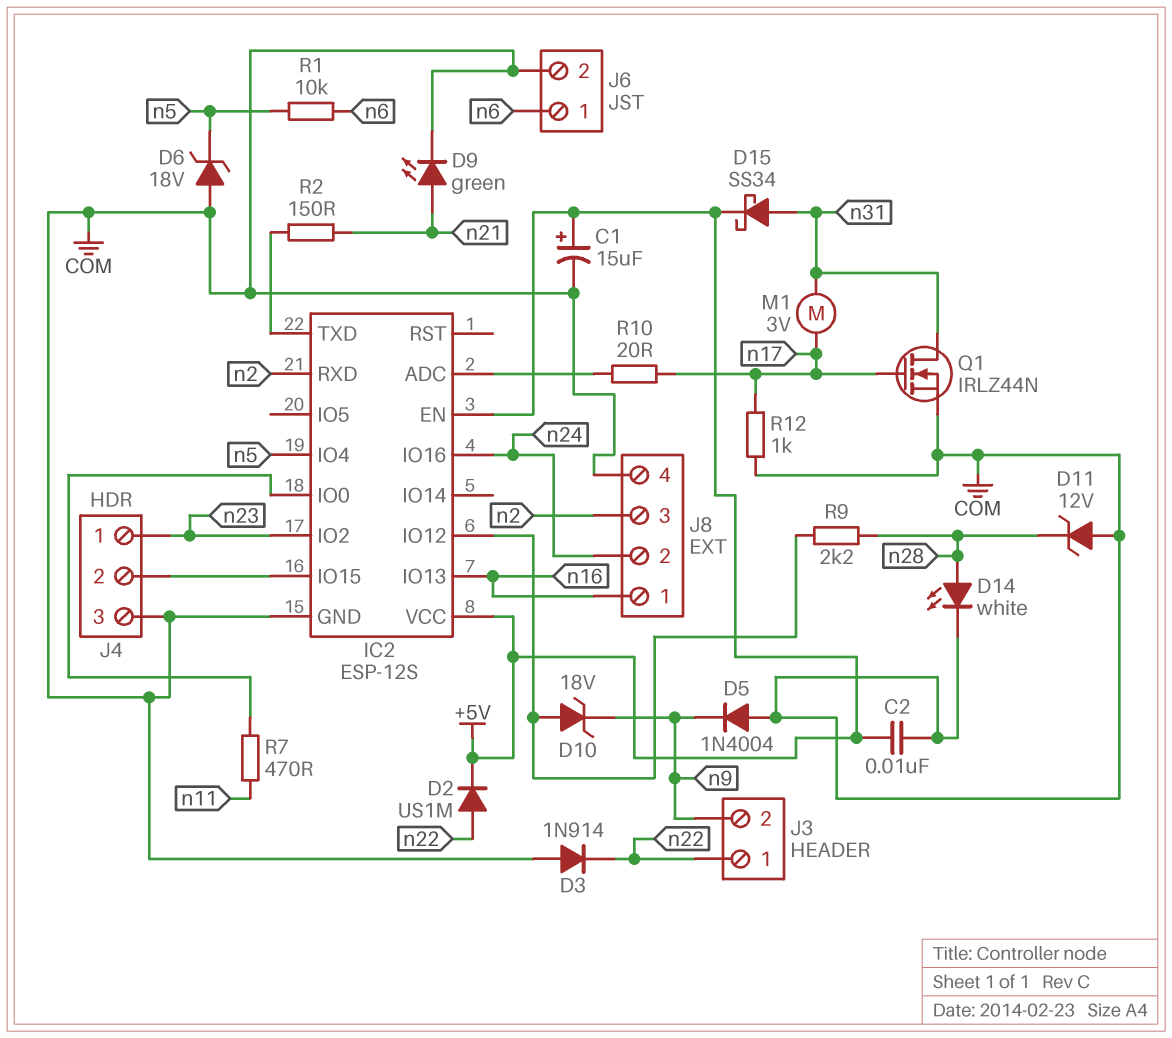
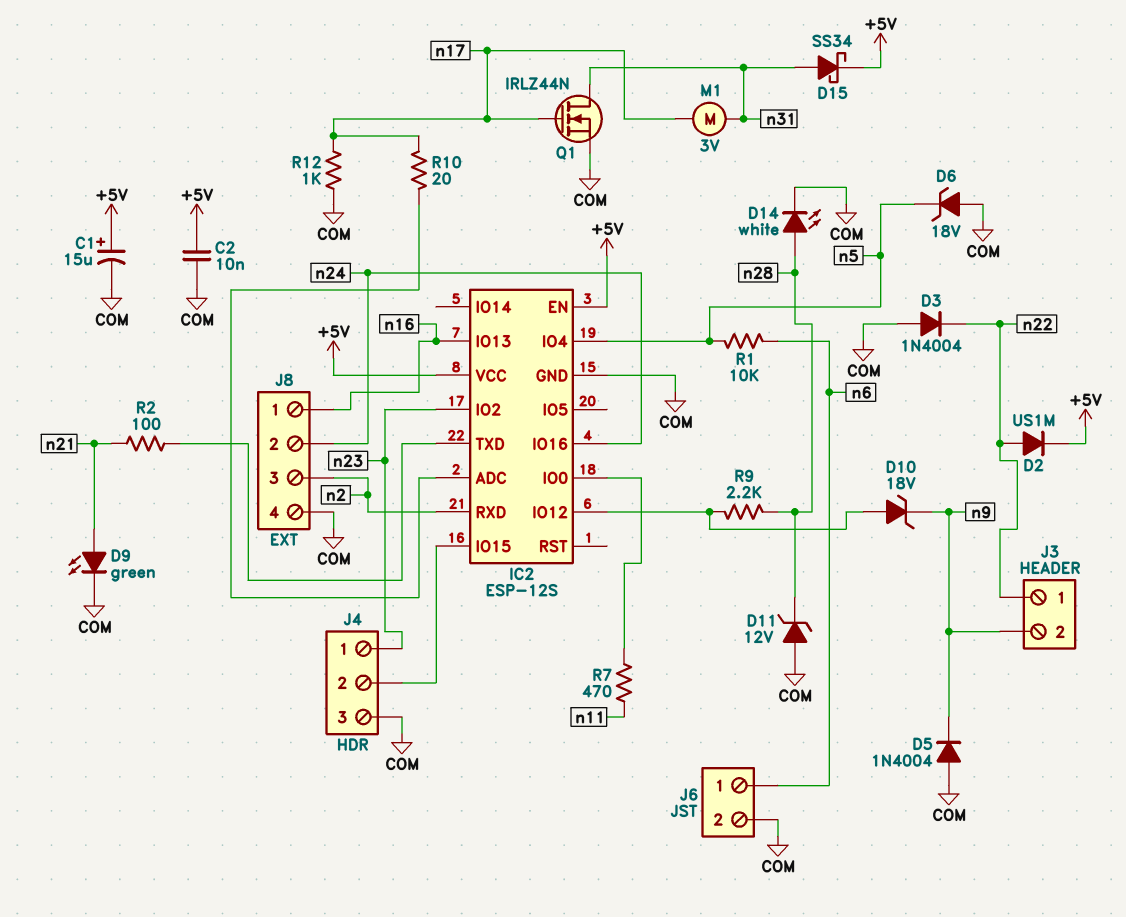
D3: diode 1N914 (A COM, K n22) -> diode 1N4004 (A COM, K n22)
R2: 150 (IC2/TXD, n21) -> 100 (IC2/TXD, n21)

